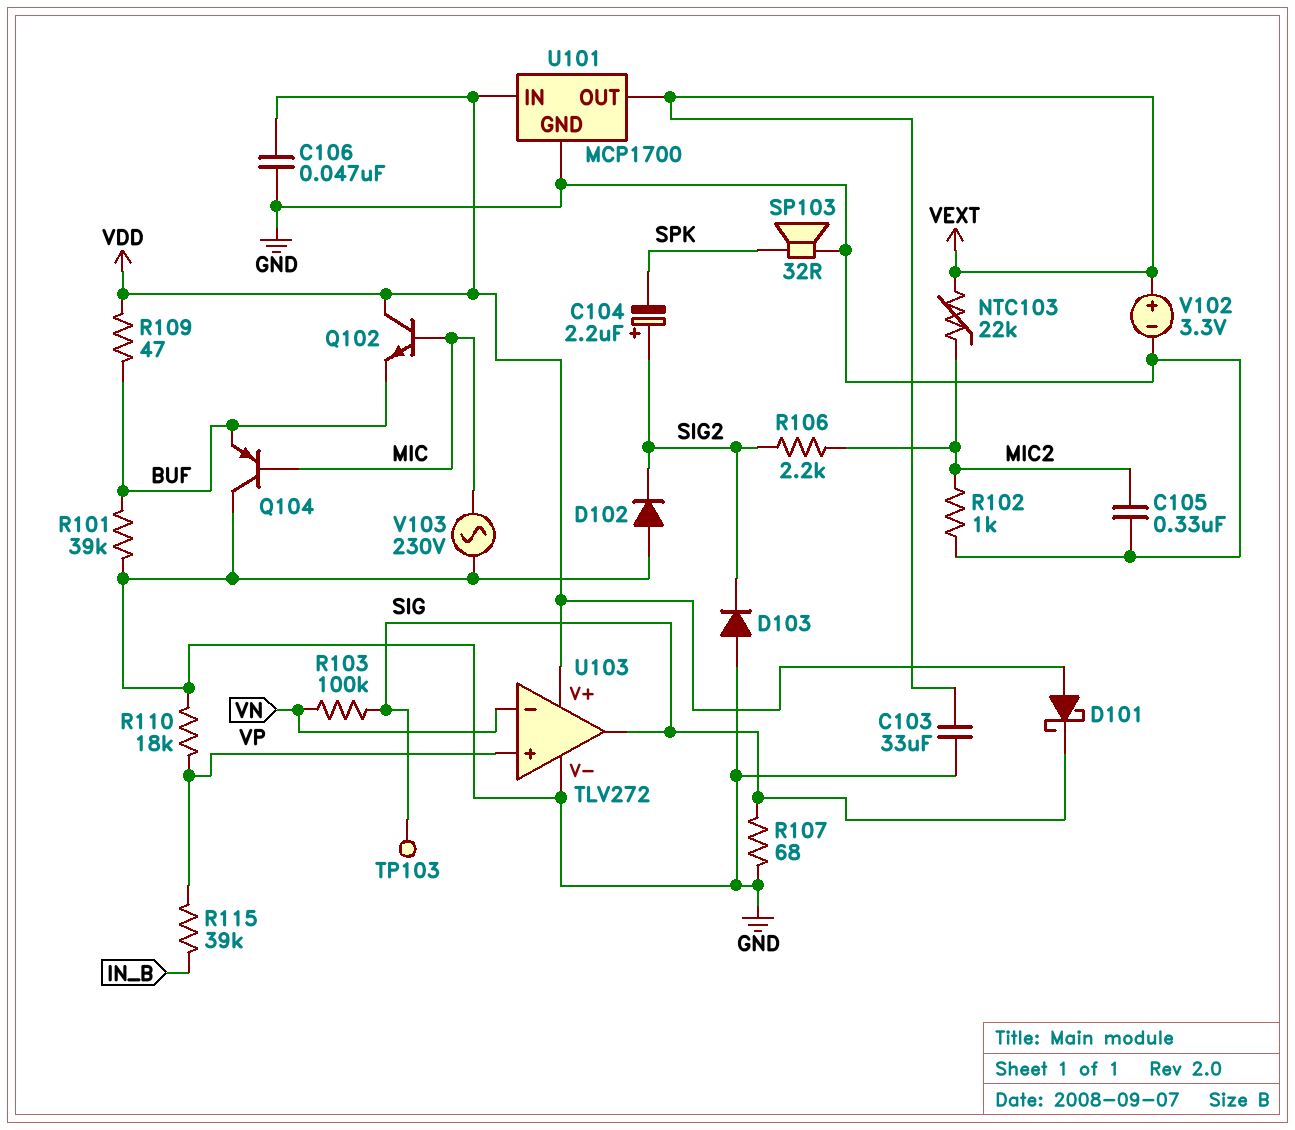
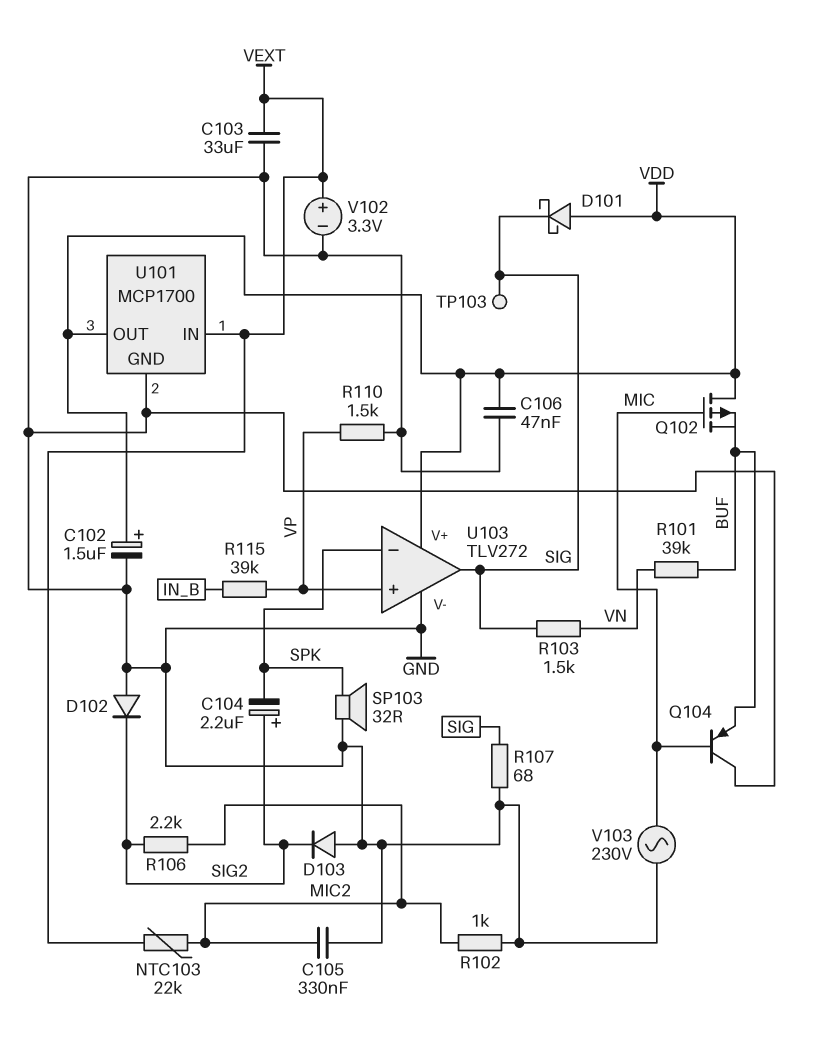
C102: none -> 1.5uF (plus VDD, minus GND)
Q102: NPN (B MIC, C VDD, E BUF) -> PMOS (G MIC, D VDD, S BUF)
R101: 39k (BUF, GND) -> 39k (BUF, VN)
R103: 100k (SIG, VN) -> 1.5k (SIG, VN)
R109: 47 (BUF, VDD) -> none
R110: 18k (GND, VP) -> 1.5k (GND, VP)
U101 pin IN: VDD -> VEXT
U101 pin OUT: VEXT -> VDD
U103 pin in-: VN -> SPK

